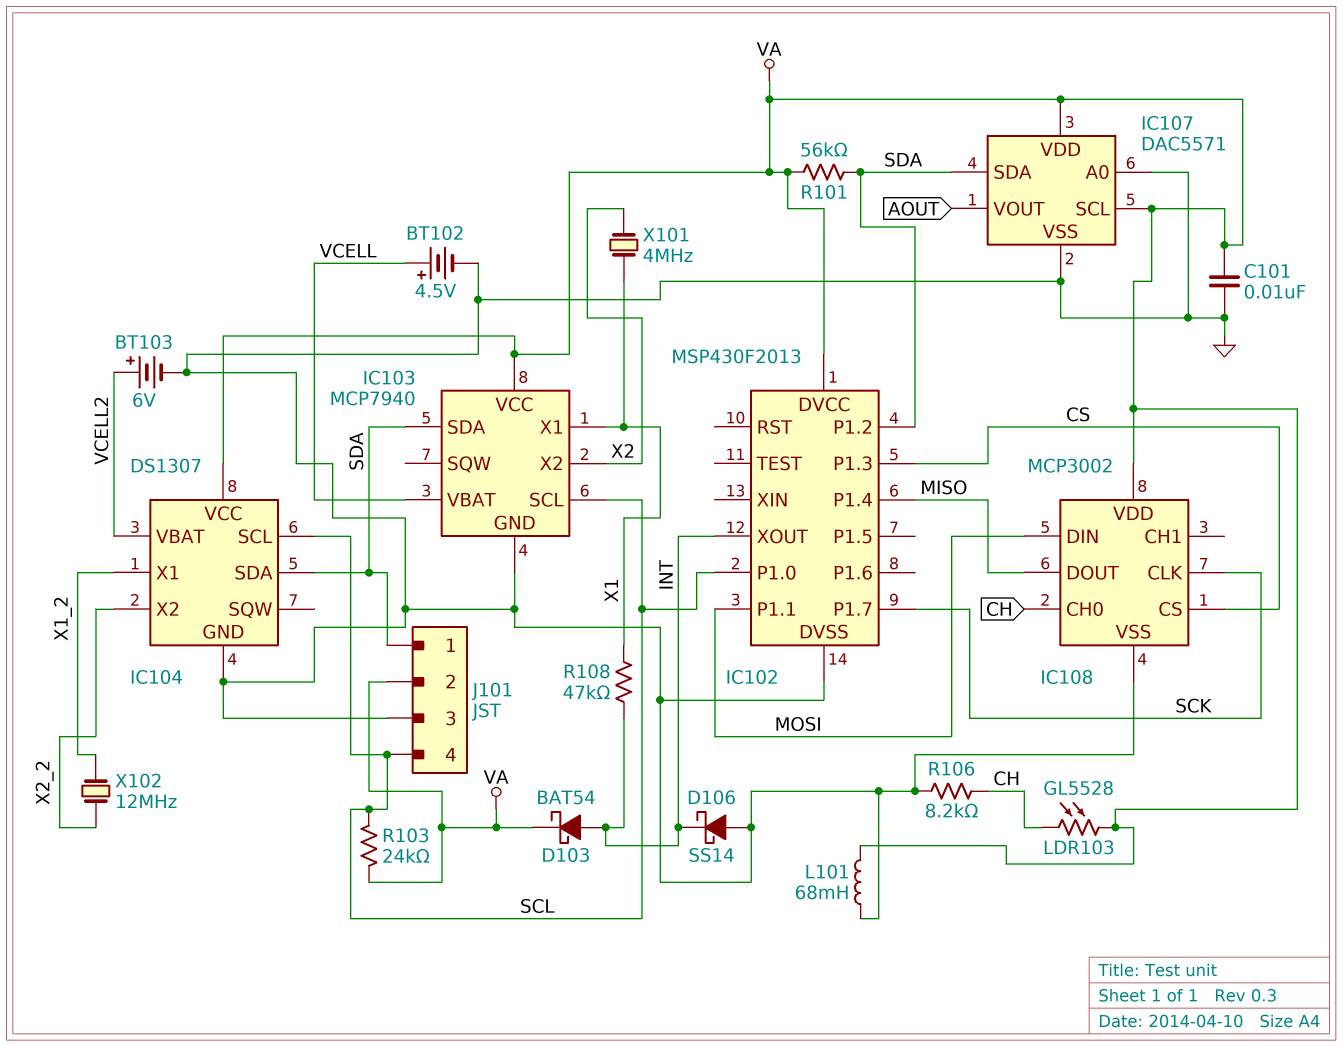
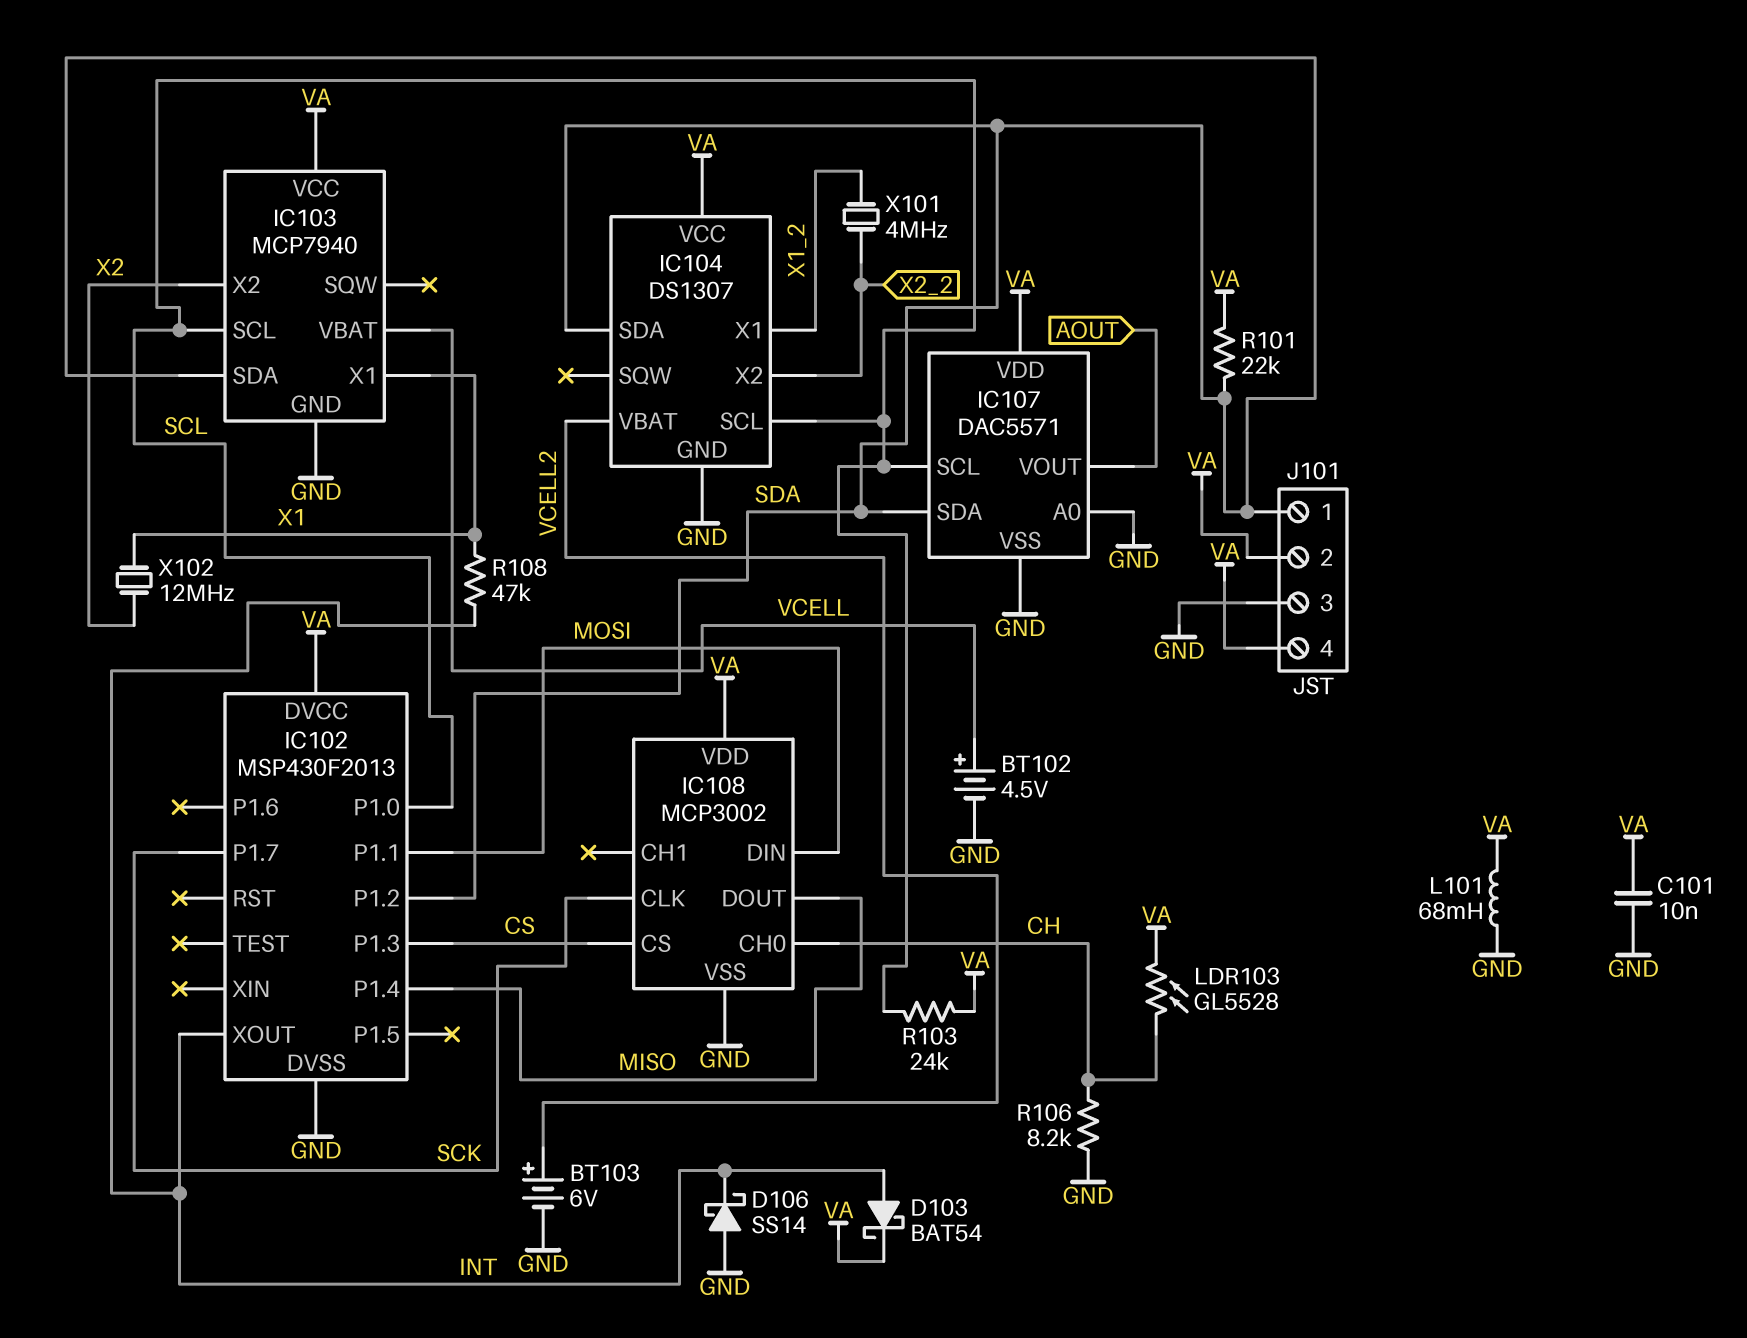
IC107 pin SCL: VA -> SCL
J101 pin 4: SCL -> VA
R101: 56k (SDA, VA) -> 22k (SDA, VA)
X101: 4MHz (X1, X2) -> 4MHz (X1_2, X2_2)
X102: 12MHz (X1_2, X2_2) -> 12MHz (X1, X2)

